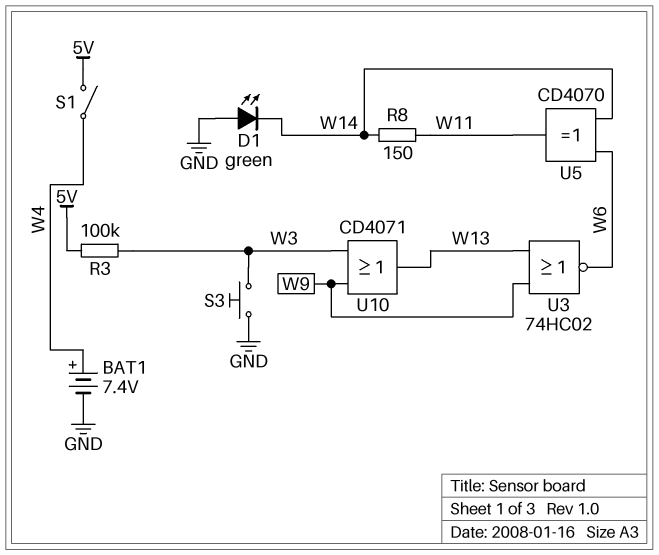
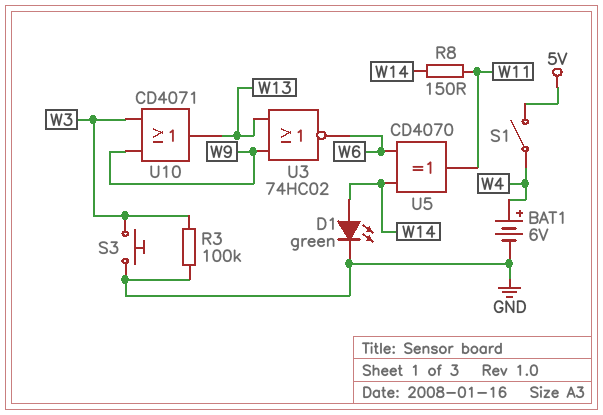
BAT1: 7.4V (plus W4, minus GND) -> 6V (plus W4, minus GND)
D1: LED green (A GND, K W14) -> LED green (A W14, K GND)
R3: 100k (5V, W3) -> 100k (GND, W3)

